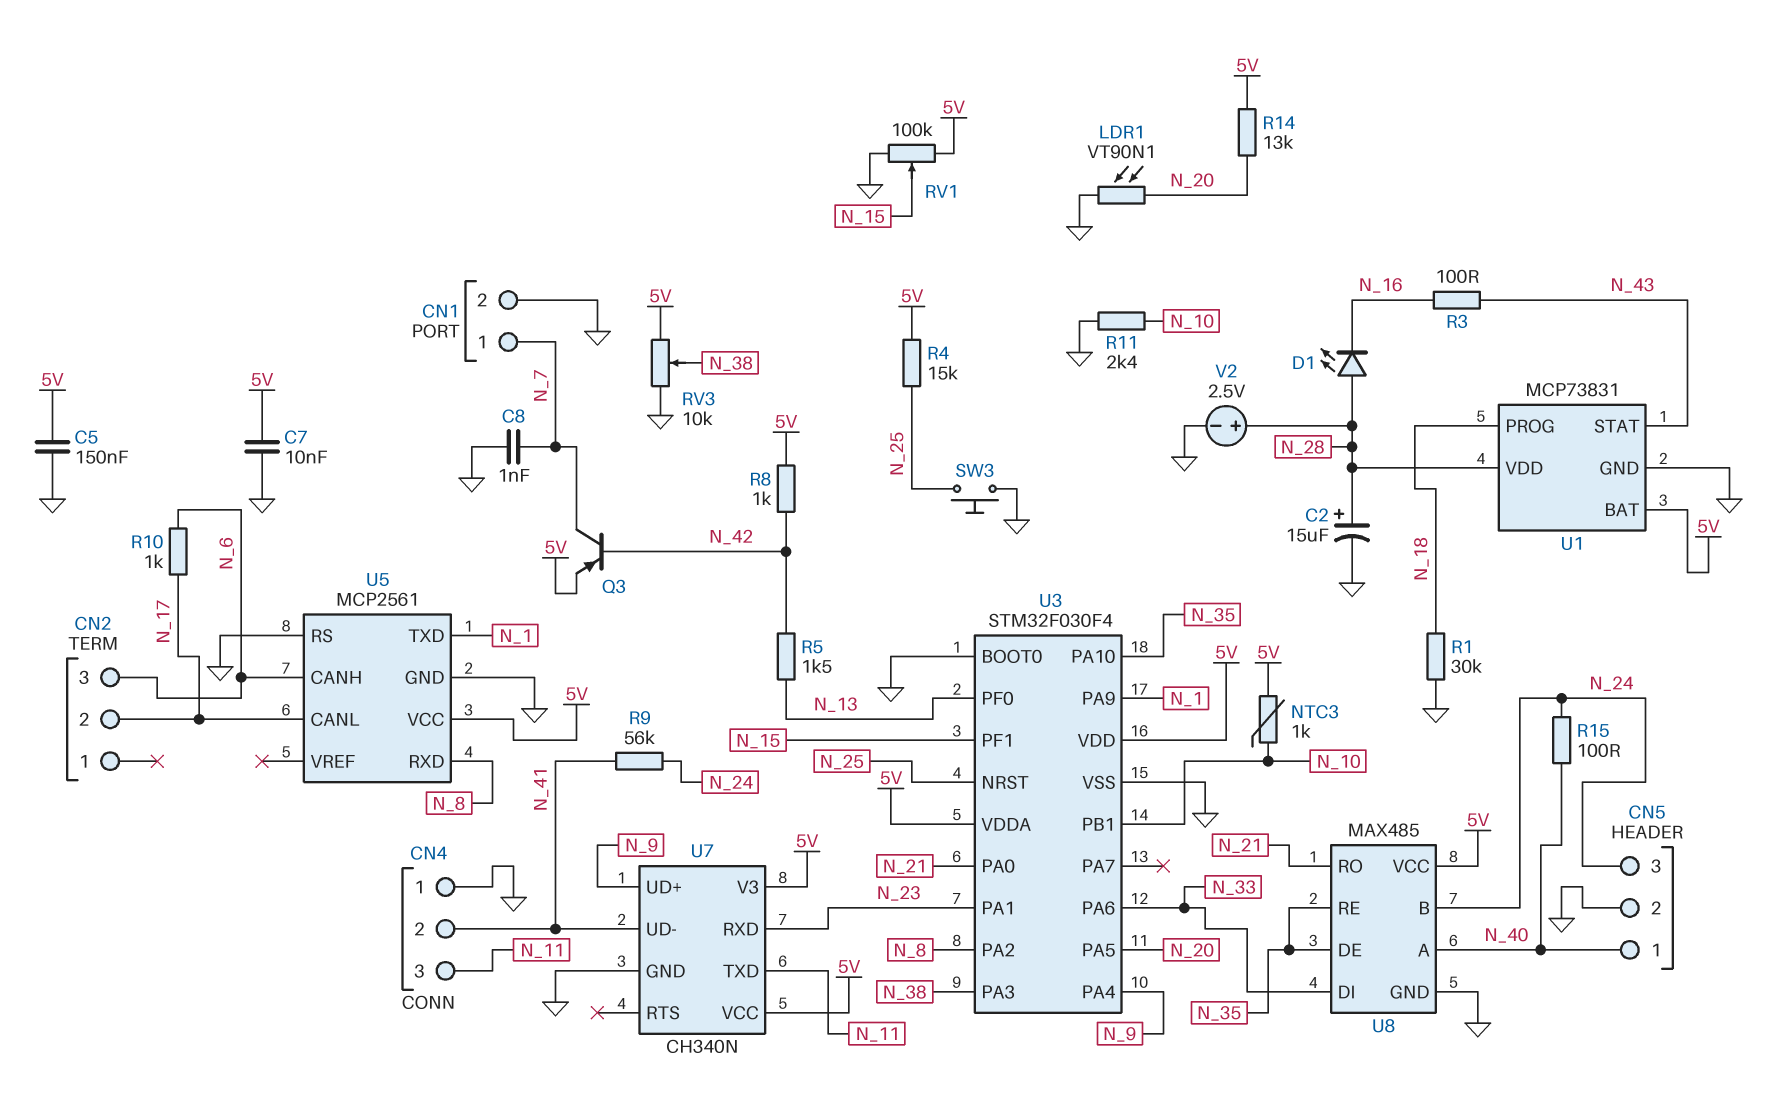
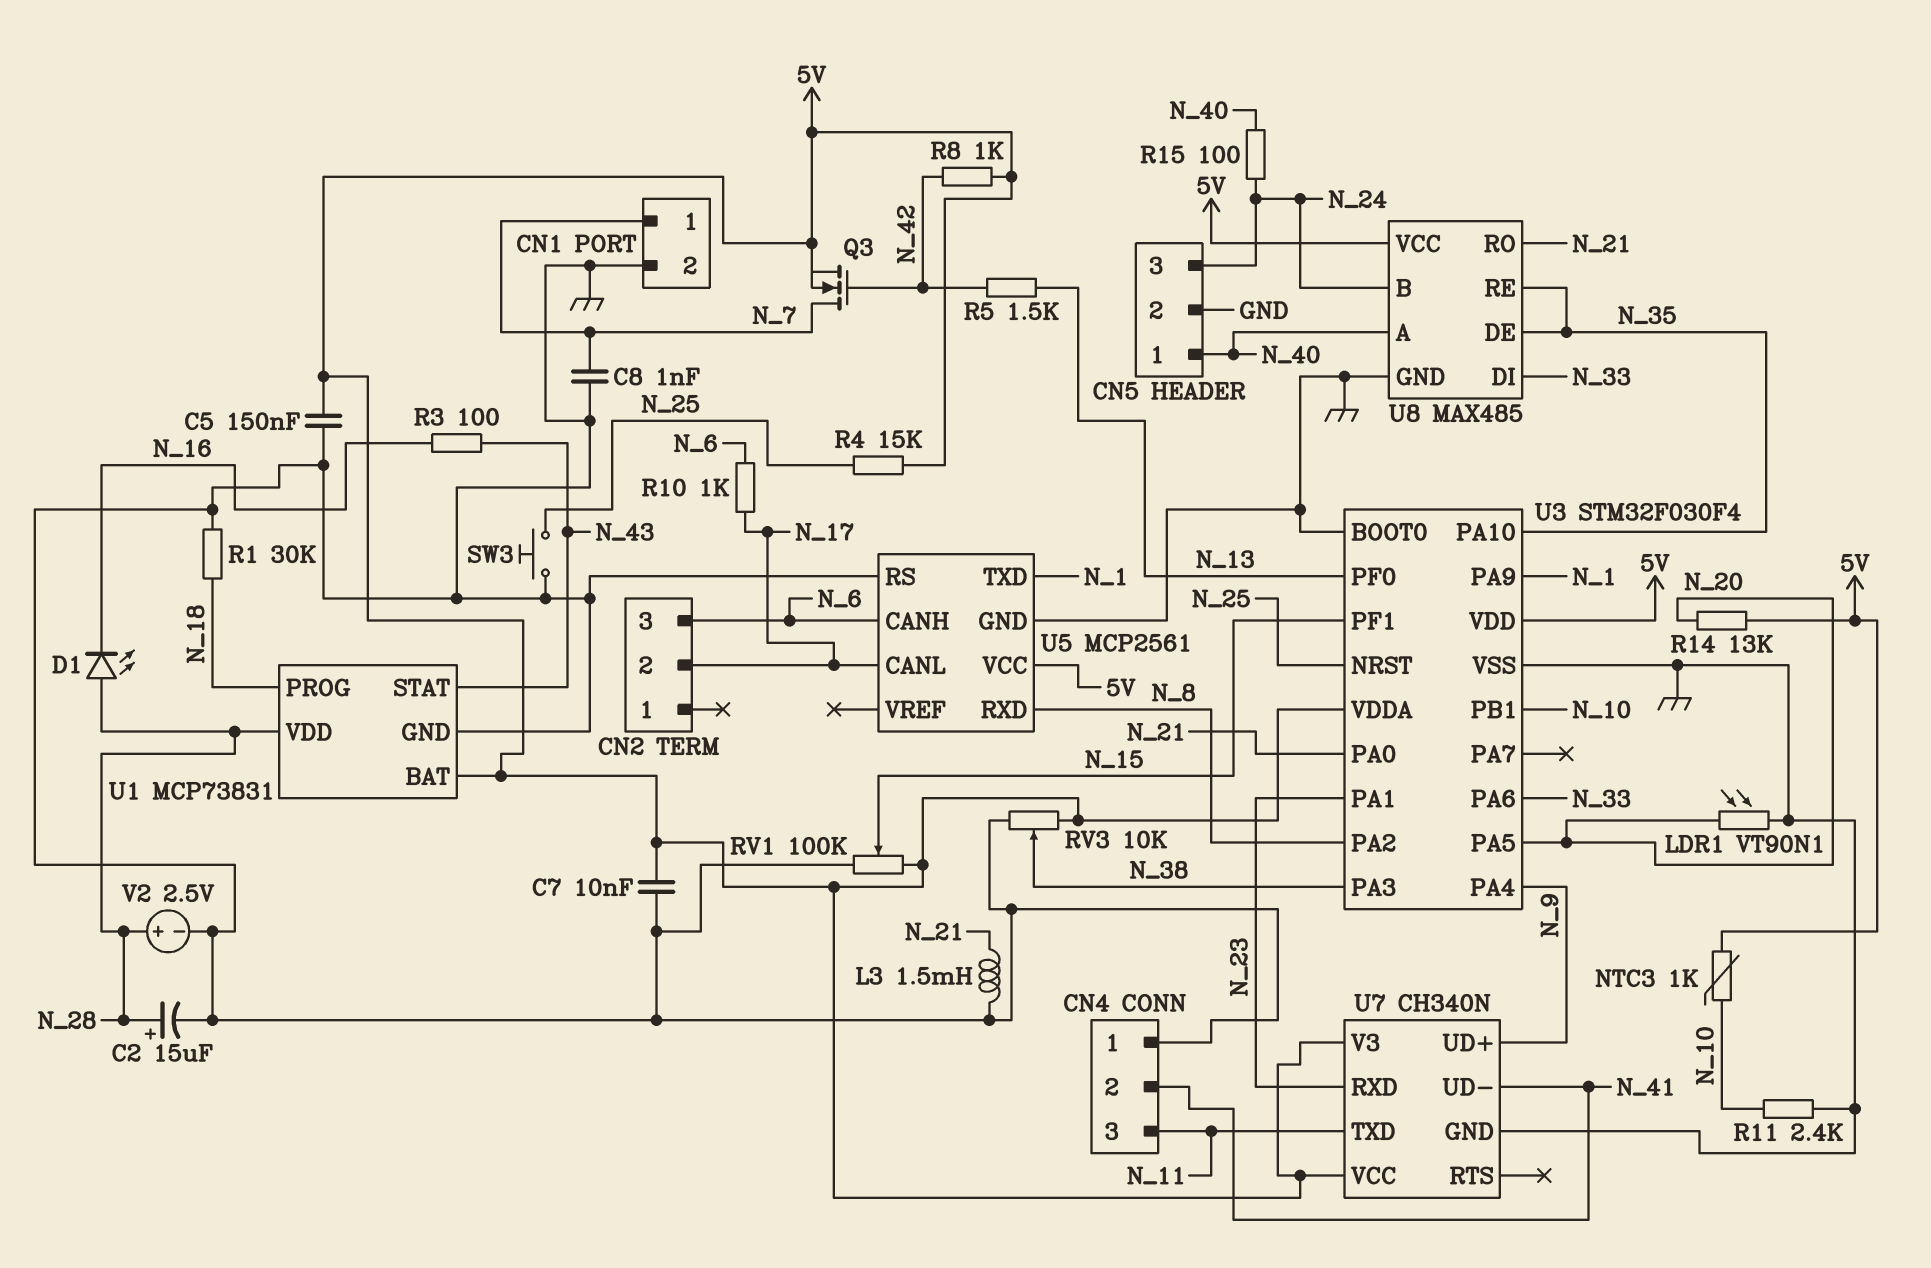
L3: none -> 1.5mH (GND, N_21)
Q3: PNP (B N_42, C N_7, E 5V) -> NMOS (G N_42, D N_7, S 5V)
R9: 56k (N_24, N_41) -> none

